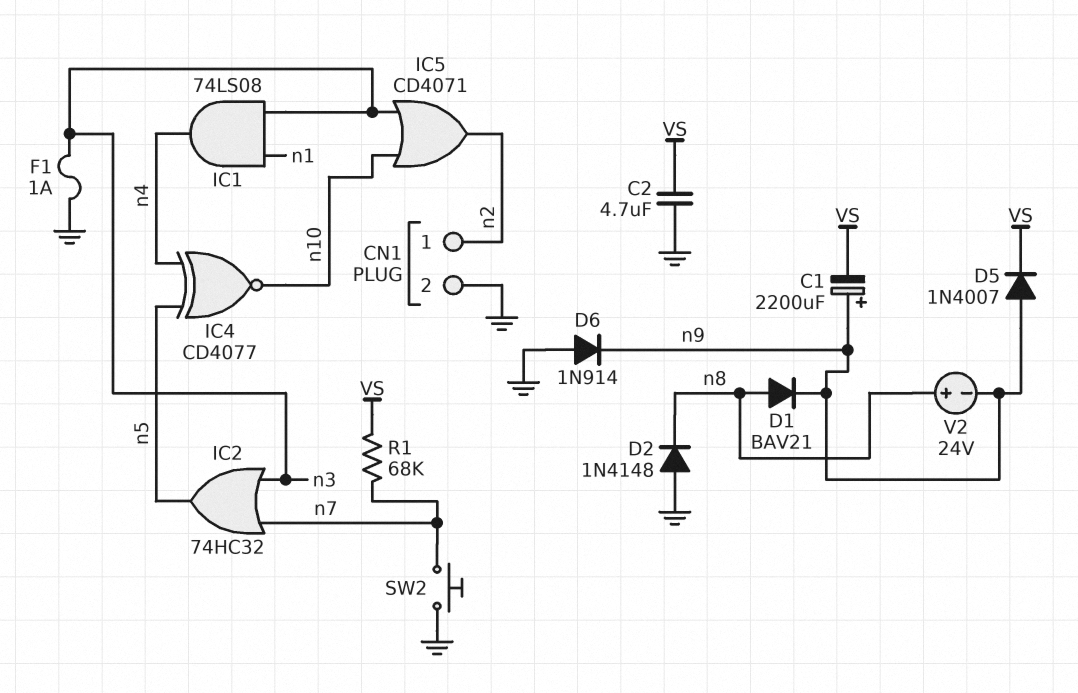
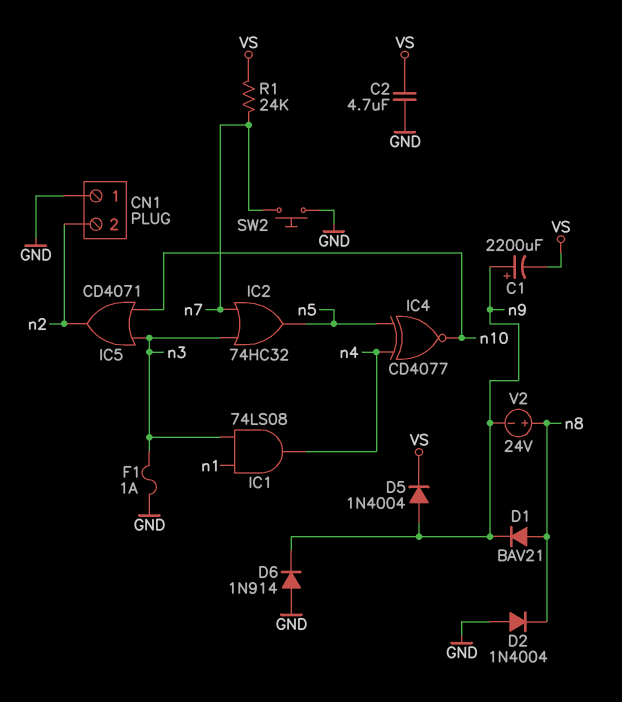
CN1 pin 1: n2 -> GND
CN1 pin 2: GND -> n2
D2: diode 1N4148 (A GND, K n8) -> diode 1N4004 (A GND, K n8)
D5: diode 1N4007 (A n9, K VS) -> diode 1N4004 (A n9, K VS)
R1: 68k (VS, n7) -> 24k (VS, n7)

